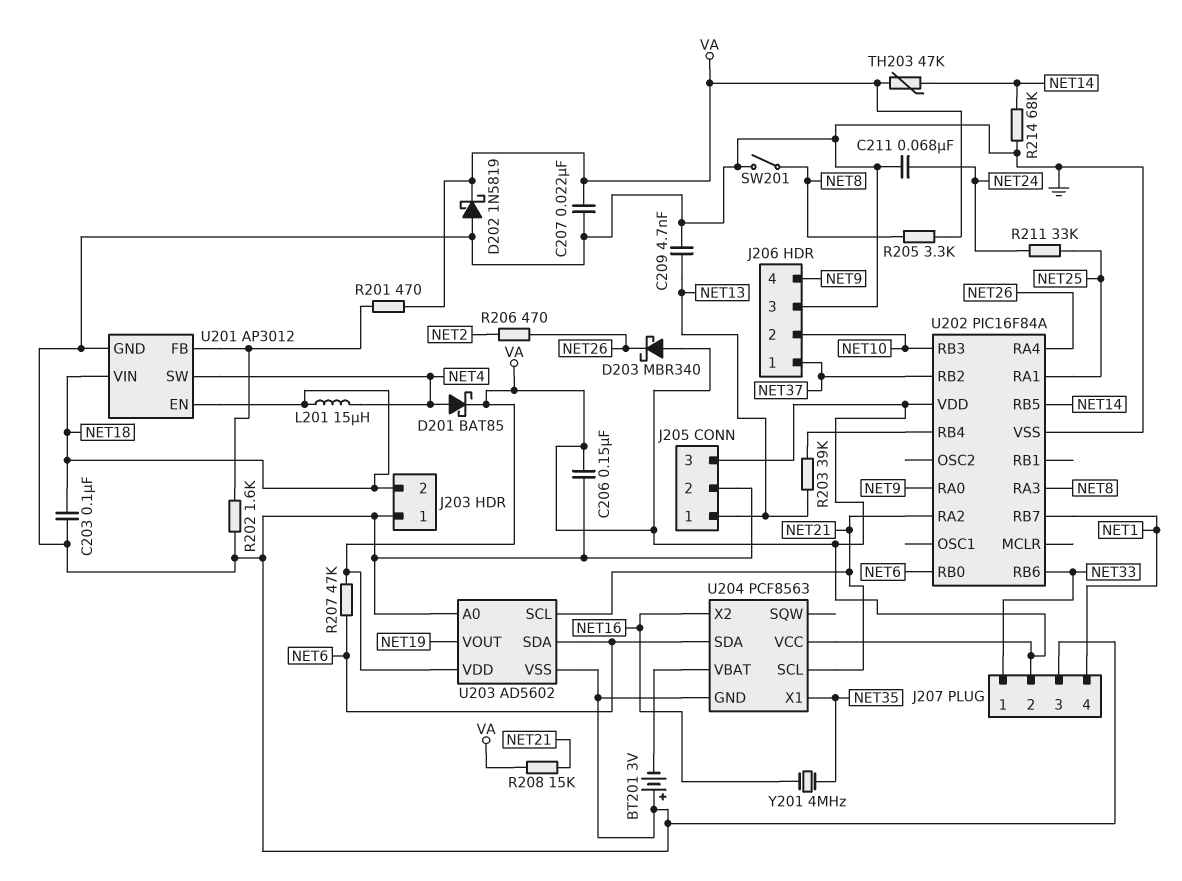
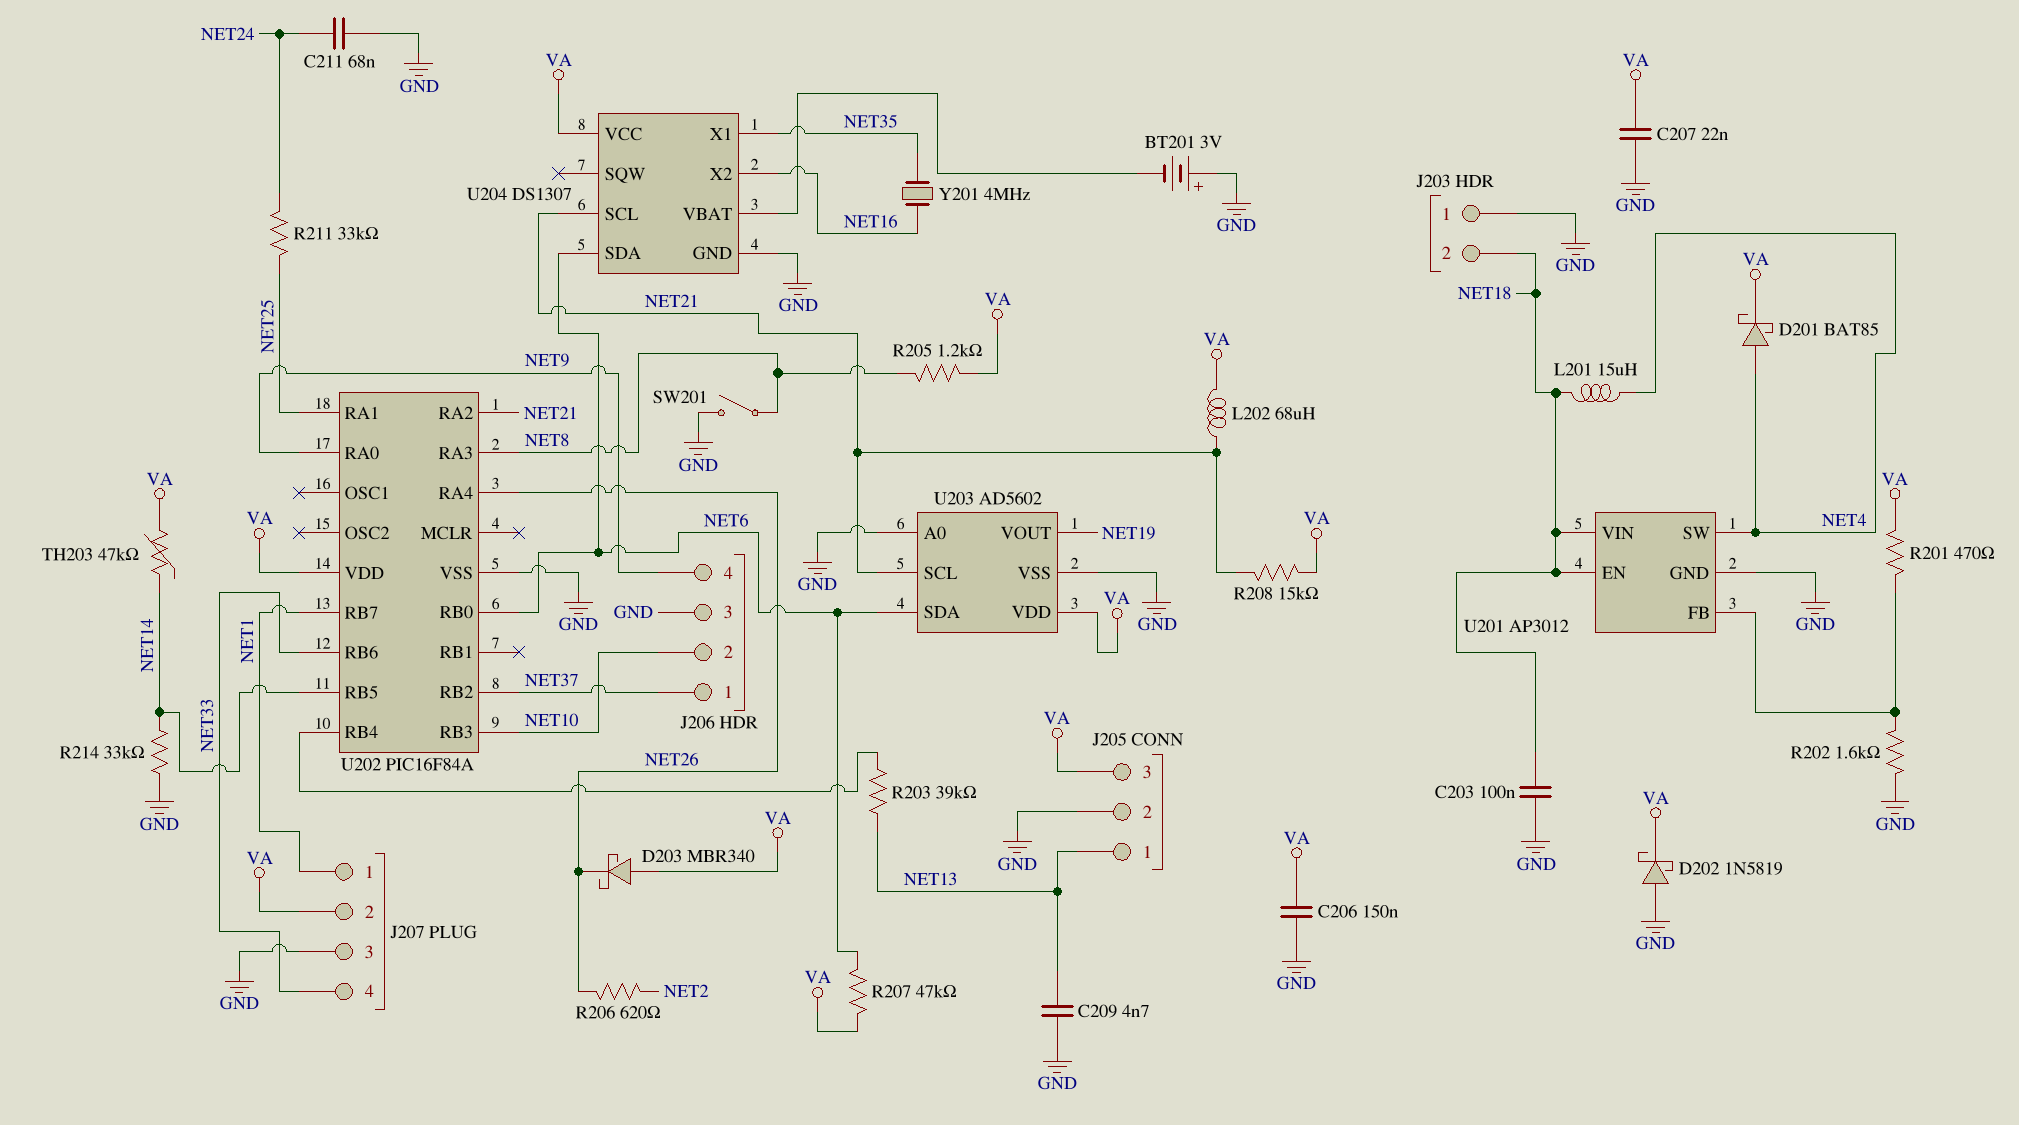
J207 pin 1: NET33 -> NET1
J207 pin 4: NET1 -> NET33
L202: none -> 68uH (NET21, VA)
R205: 3.3k (NET8, VA) -> 1.2k (NET8, VA)
R206: 470 (NET2, NET26) -> 620 (NET2, NET26)
R214: 68k (GND, NET14) -> 33k (GND, NET14)
U204: PCF8563 -> DS1307

